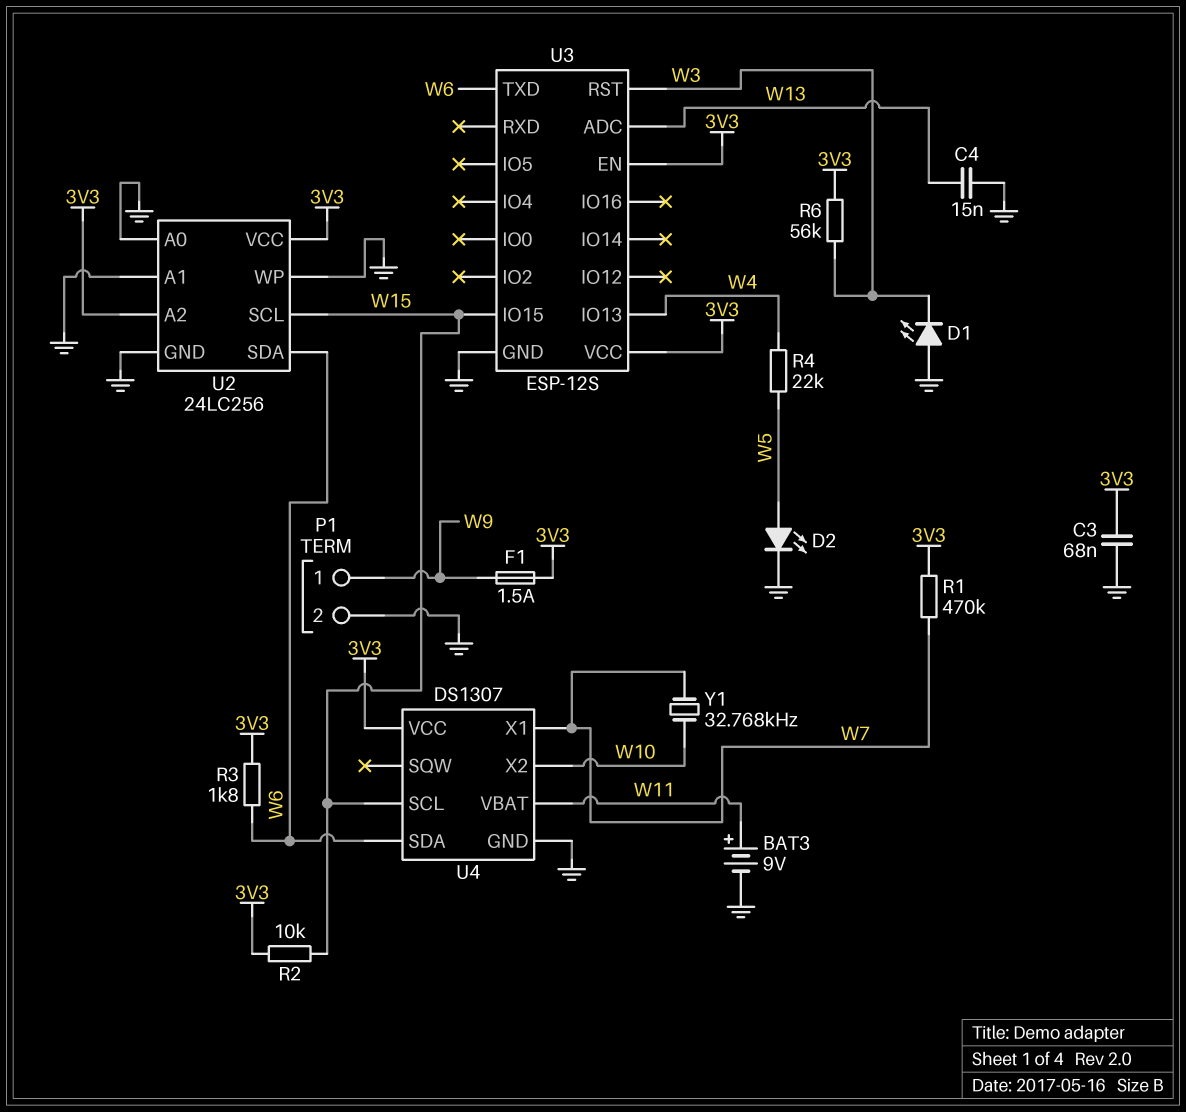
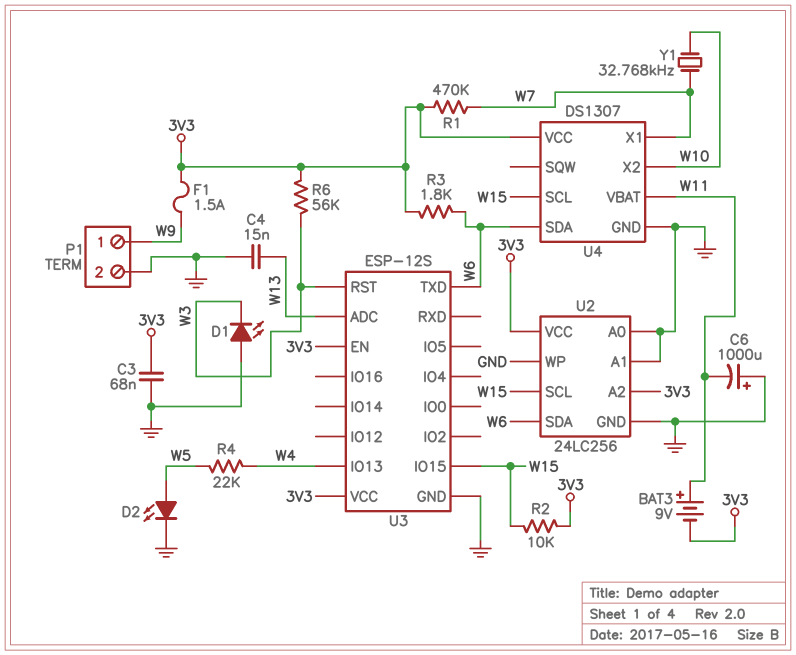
BAT3: 9V (plus W11, minus GND) -> 9V (plus W11, minus 3V3)
C6: none -> 1000uF (plus GND, minus W11)

